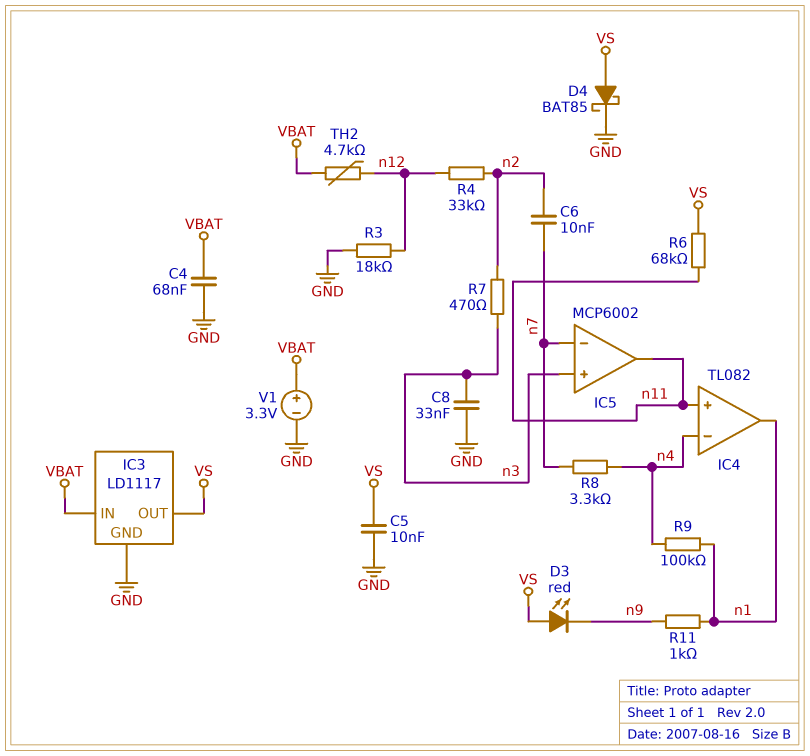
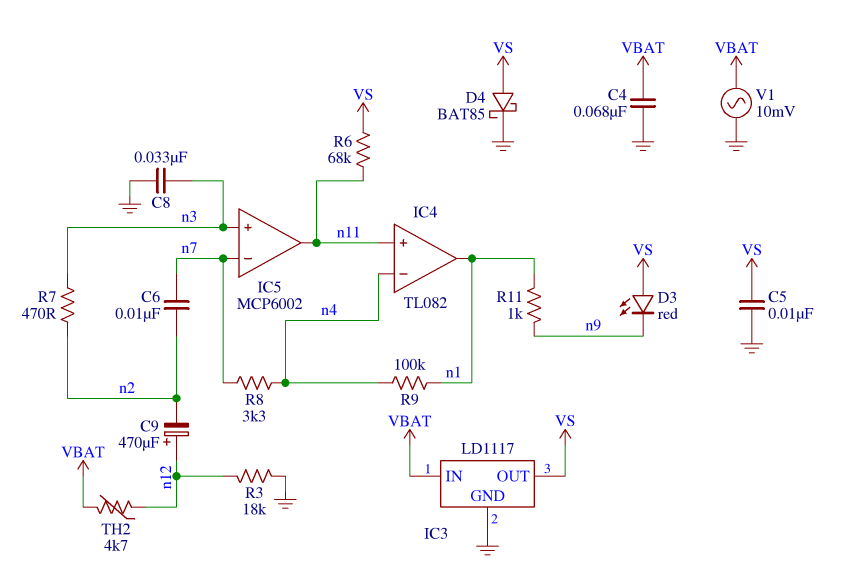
C9: none -> 470uF (plus n12, minus n2)
R4: 33k (n2, n12) -> none
V1: 3.3V (plus VBAT, minus GND) -> AC 10mV (GND, VBAT)

